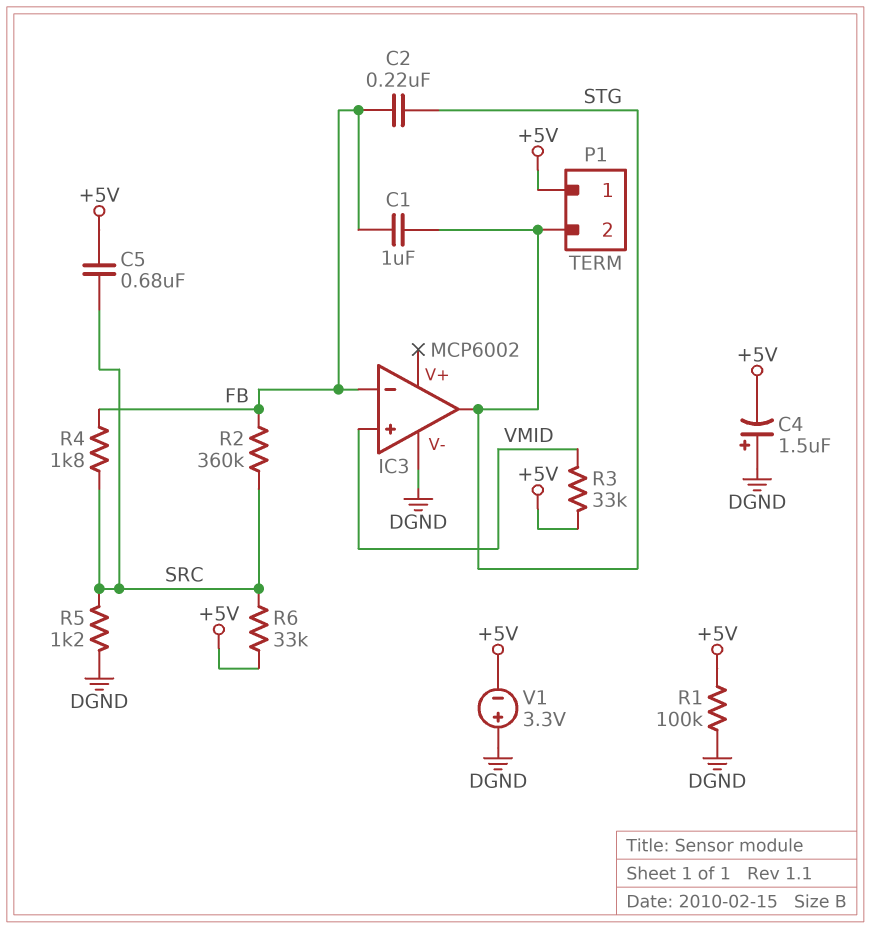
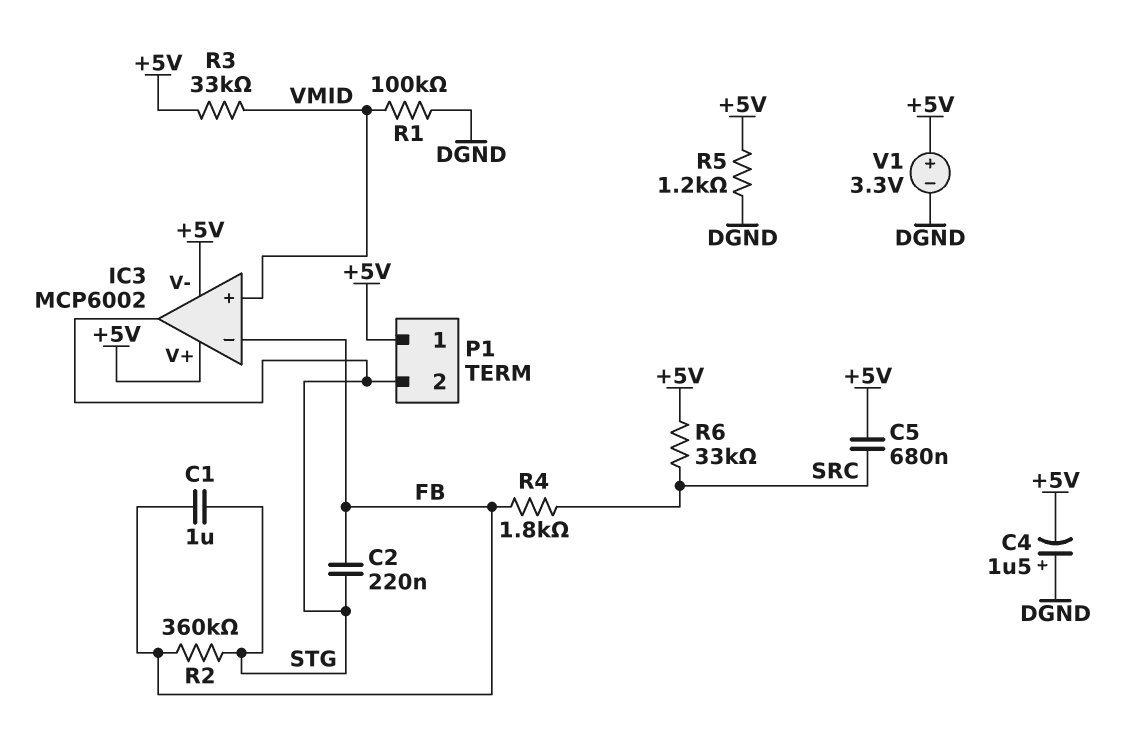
IC3 pin V+: none -> +5V
IC3 pin V-: DGND -> +5V
R1: 100k (+5V, DGND) -> 100k (DGND, VMID)
R2: 360k (FB, SRC) -> 360k (FB, STG)
R5: 1.2k (DGND, SRC) -> 1.2k (+5V, DGND)
V1: 3.3V (plus DGND, minus +5V) -> 3.3V (plus +5V, minus DGND)

